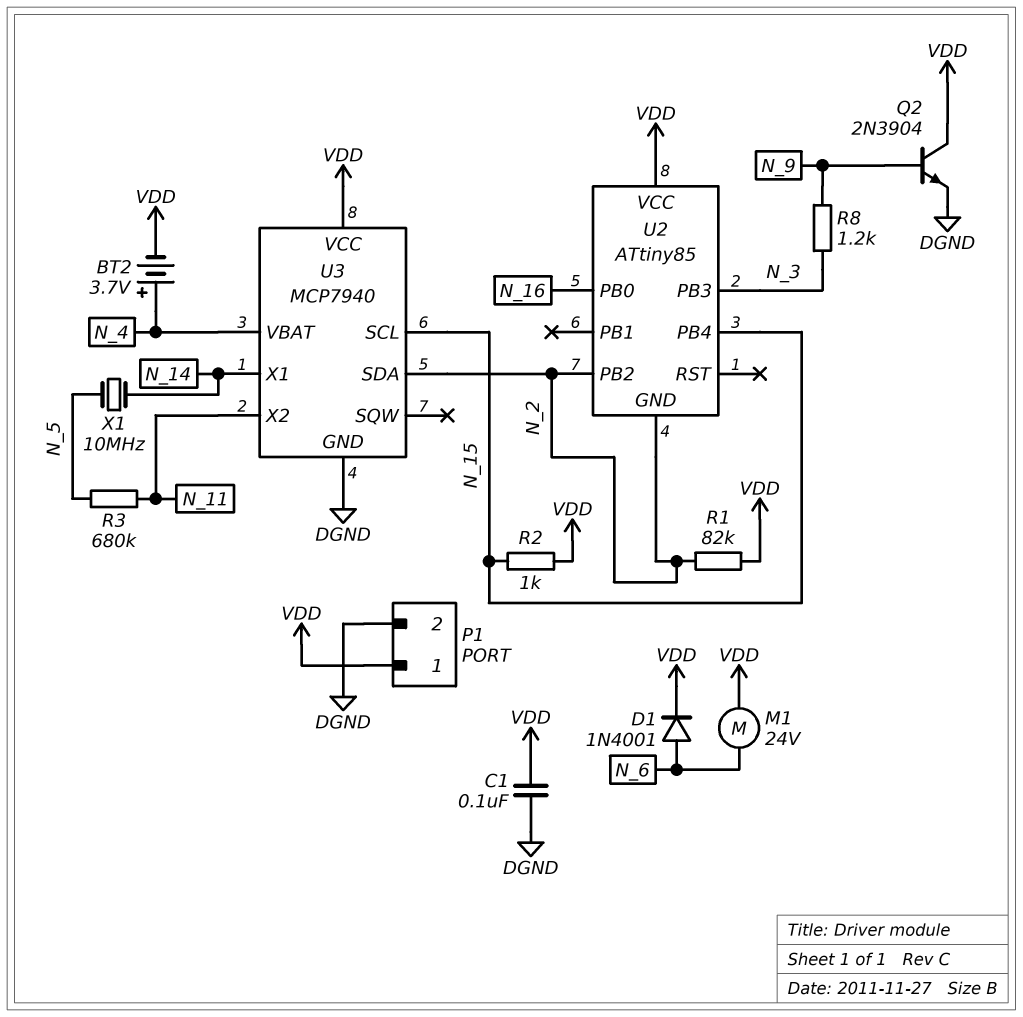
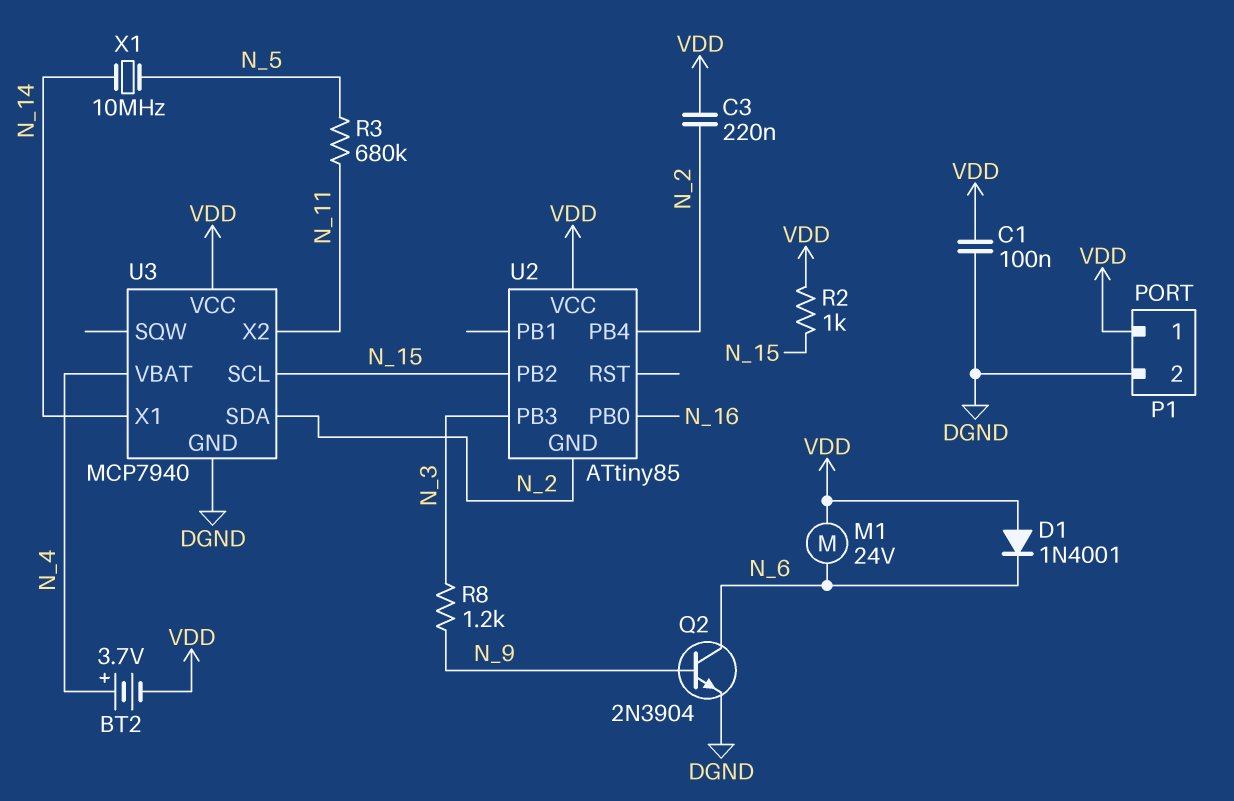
C3: none -> 220nF (N_2, VDD)
D1: diode 1N4001 (A N_6, K VDD) -> diode 1N4001 (A VDD, K N_6)
Q2: NPN 2N3904 (B N_9, C VDD, E DGND) -> NPN 2N3904 (B N_9, C N_6, E DGND)
R1: 82k (N_2, VDD) -> none
U2 pin PB2: N_2 -> N_15
U2 pin PB4: N_15 -> N_2

